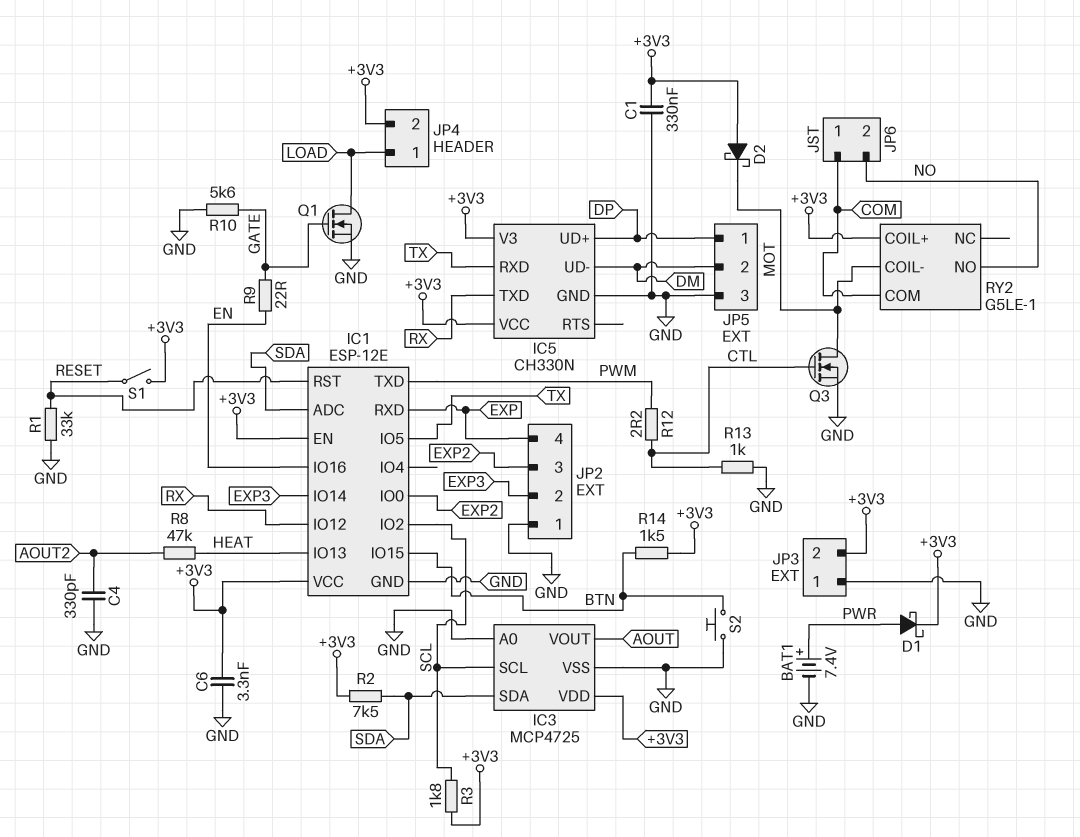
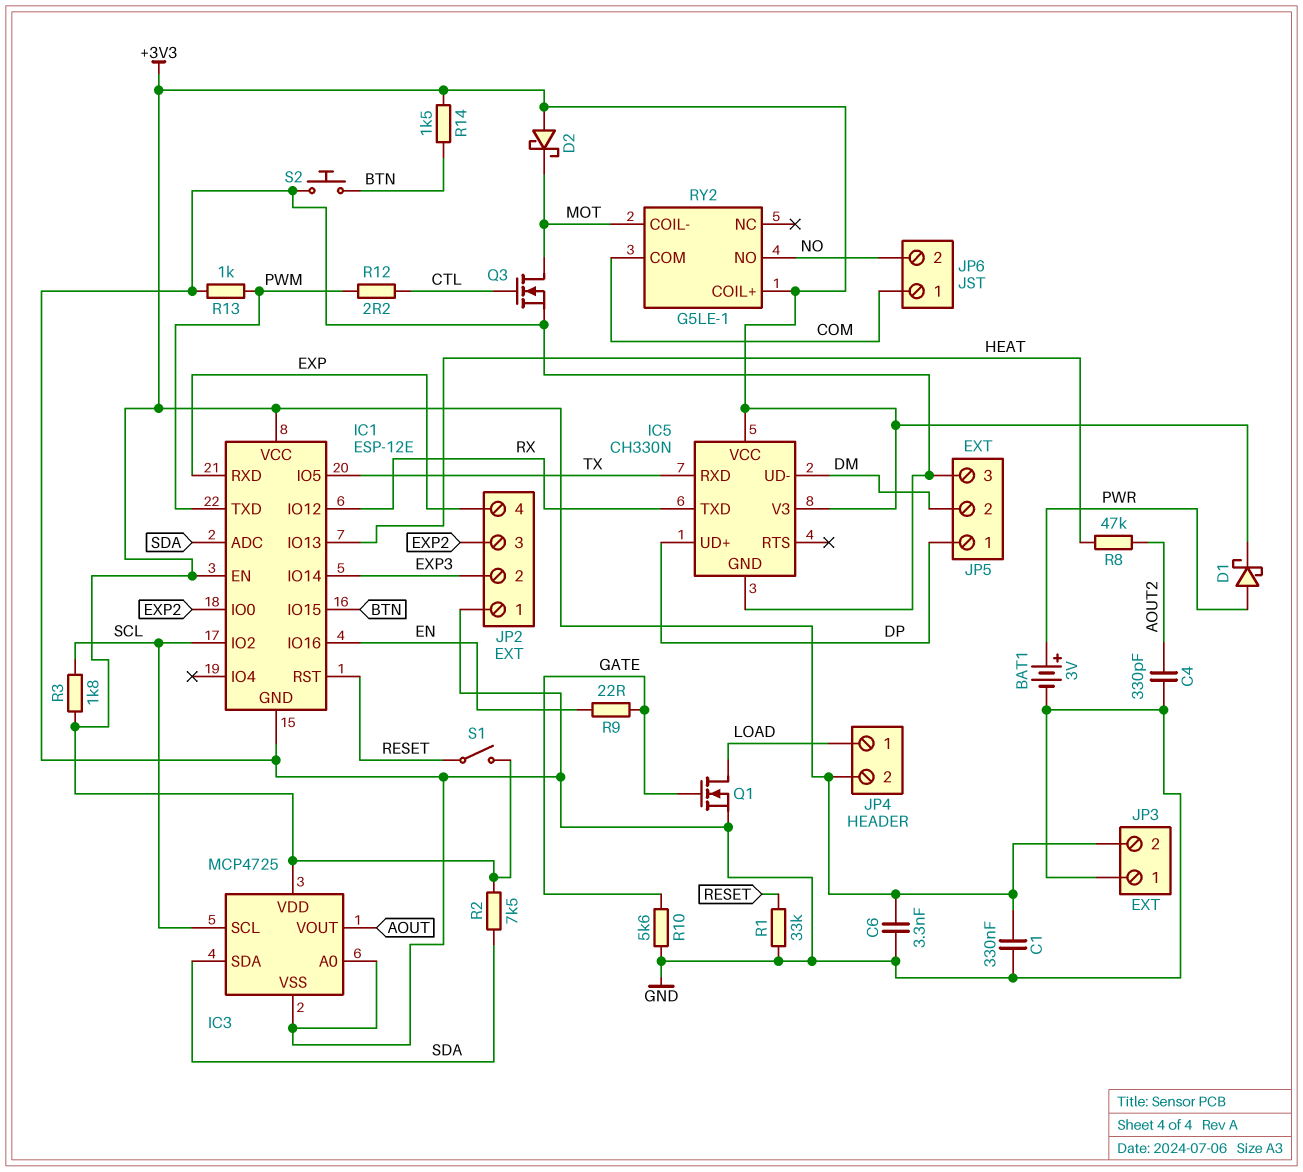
BAT1: 7.4V (plus PWR, minus GND) -> 3V (plus PWR, minus GND)
R13: 1k (CTL, GND) -> 1k (GND, PWM)

